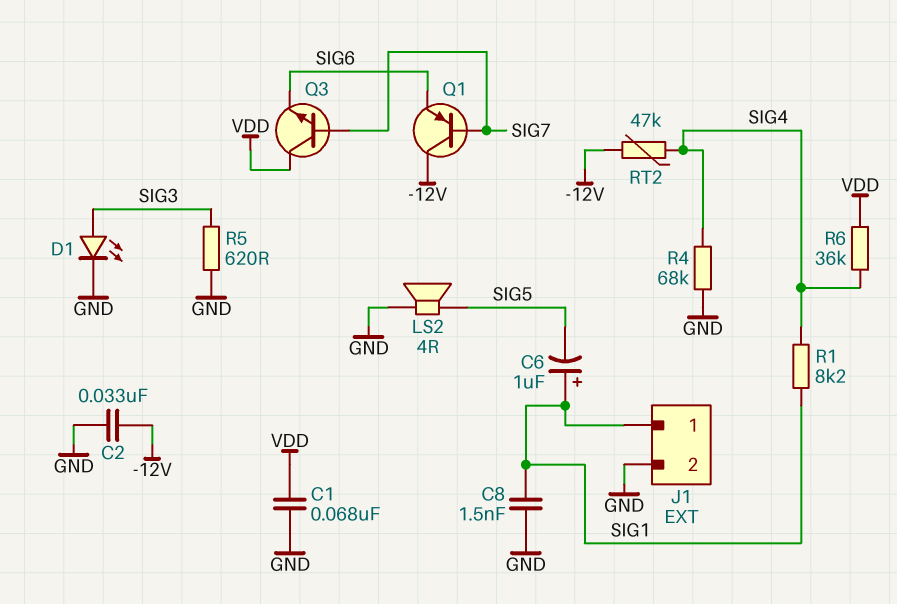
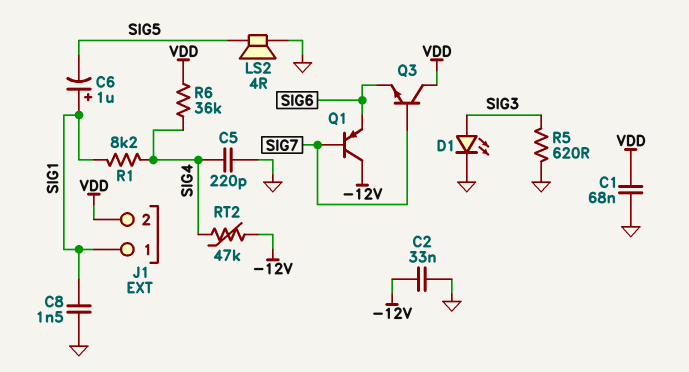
C5: none -> 220pF (GND, SIG4)
J1 pin 2: GND -> VDD
R4: 68k (GND, SIG4) -> none

